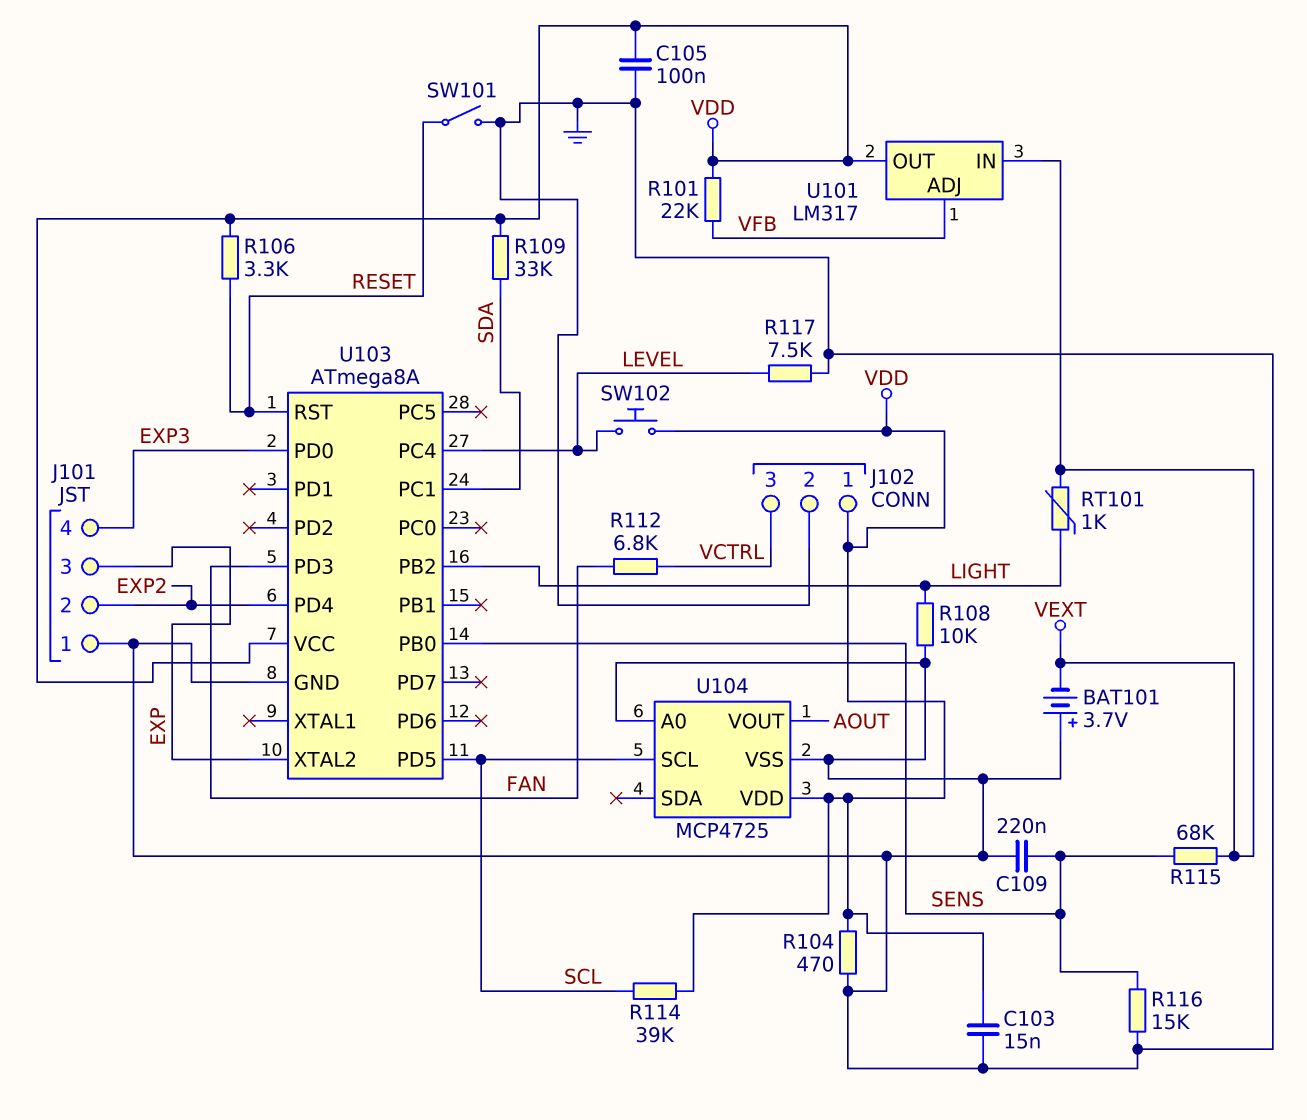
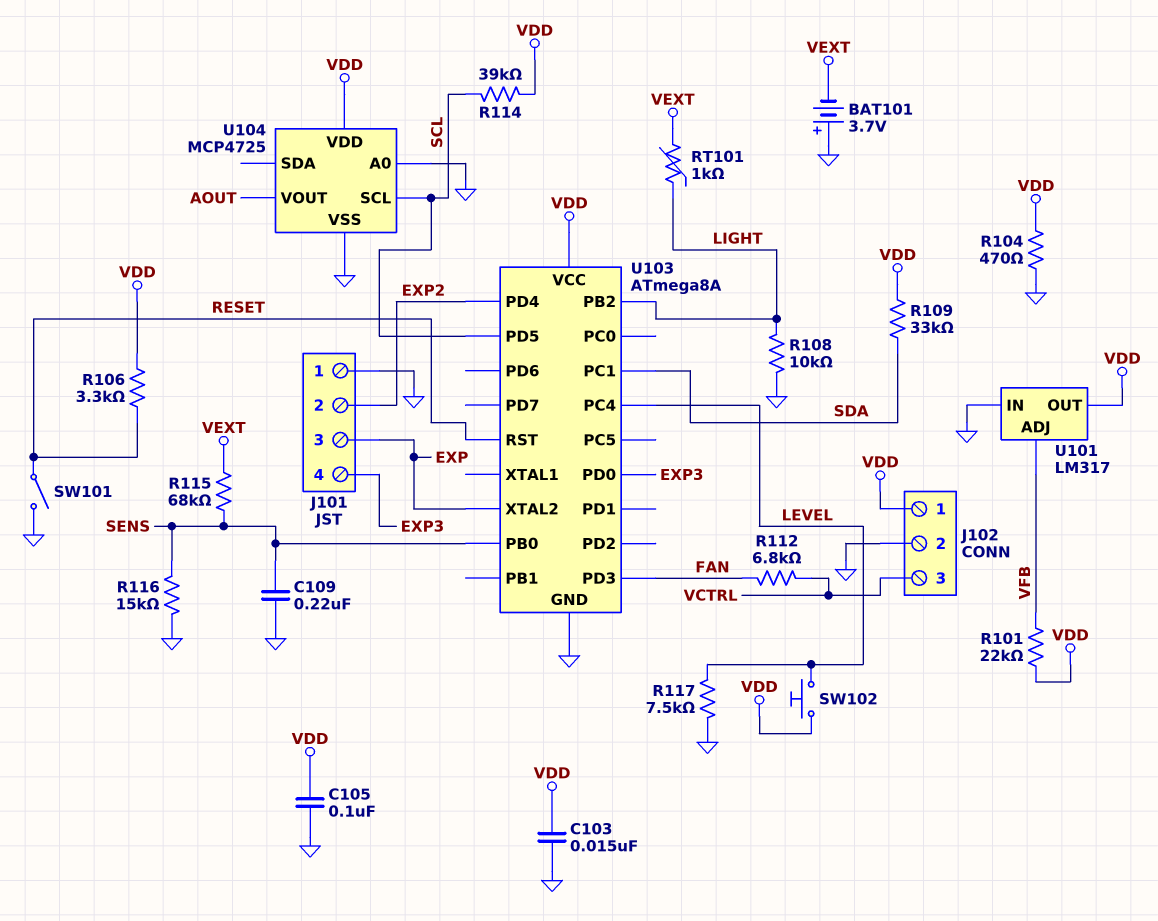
U101 pin IN: VEXT -> GND

